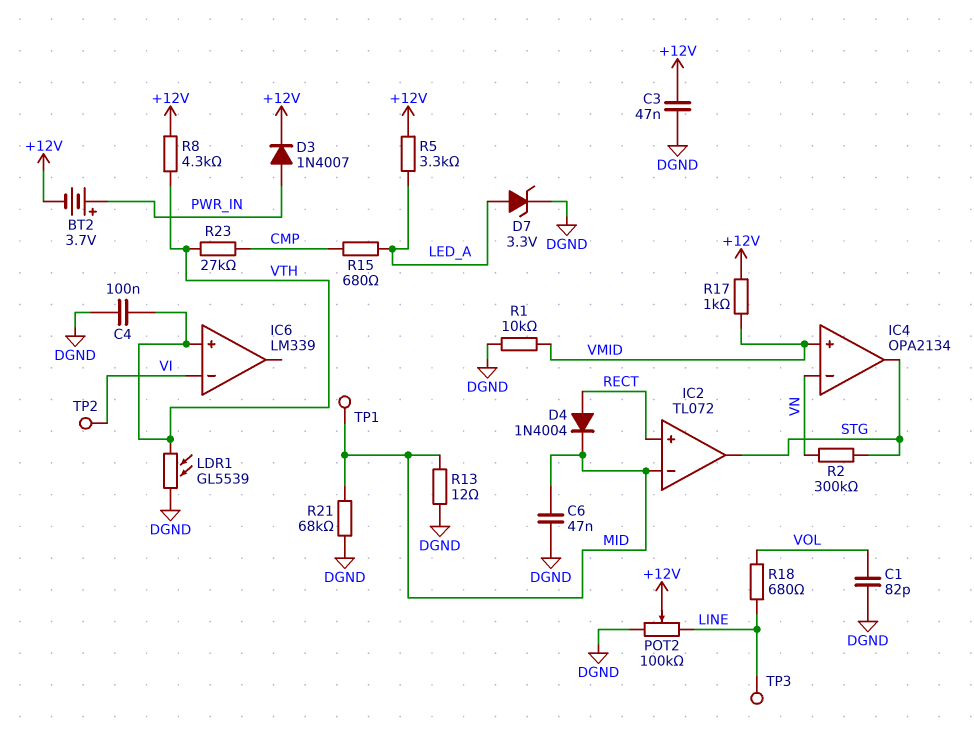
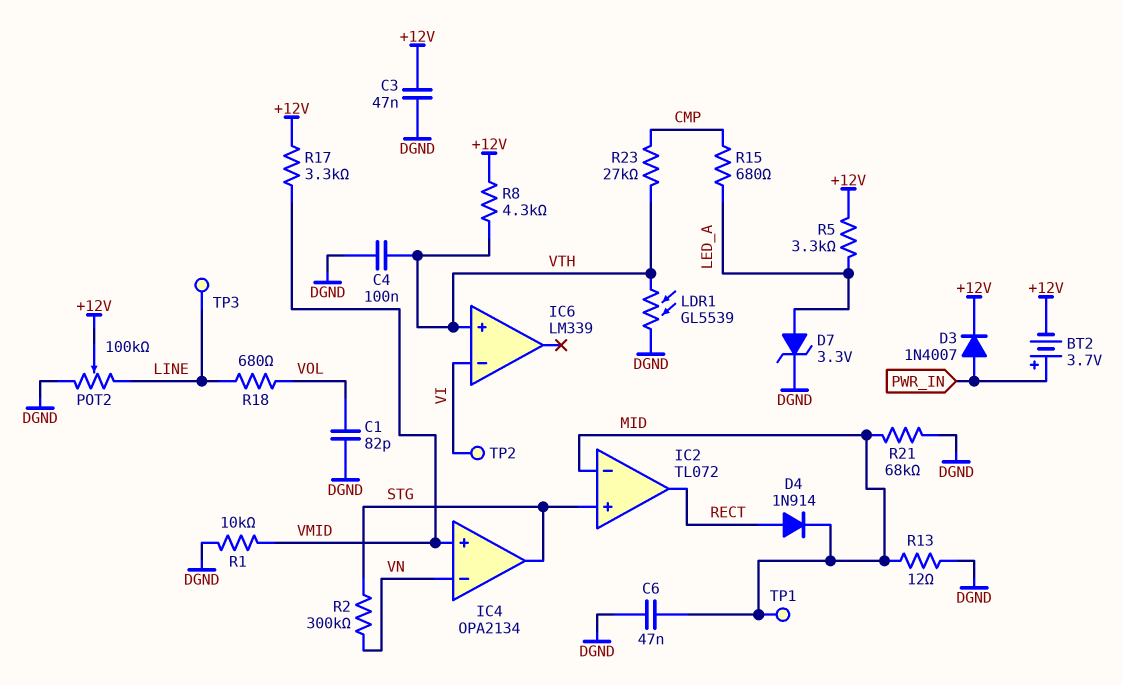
D4: diode 1N4004 (A RECT, K MID) -> diode 1N914 (A RECT, K MID)
IC2 pin in+: RECT -> STG
IC2 pin out: STG -> RECT
R17: 1k (+12V, VMID) -> 3.3k (+12V, VMID)

